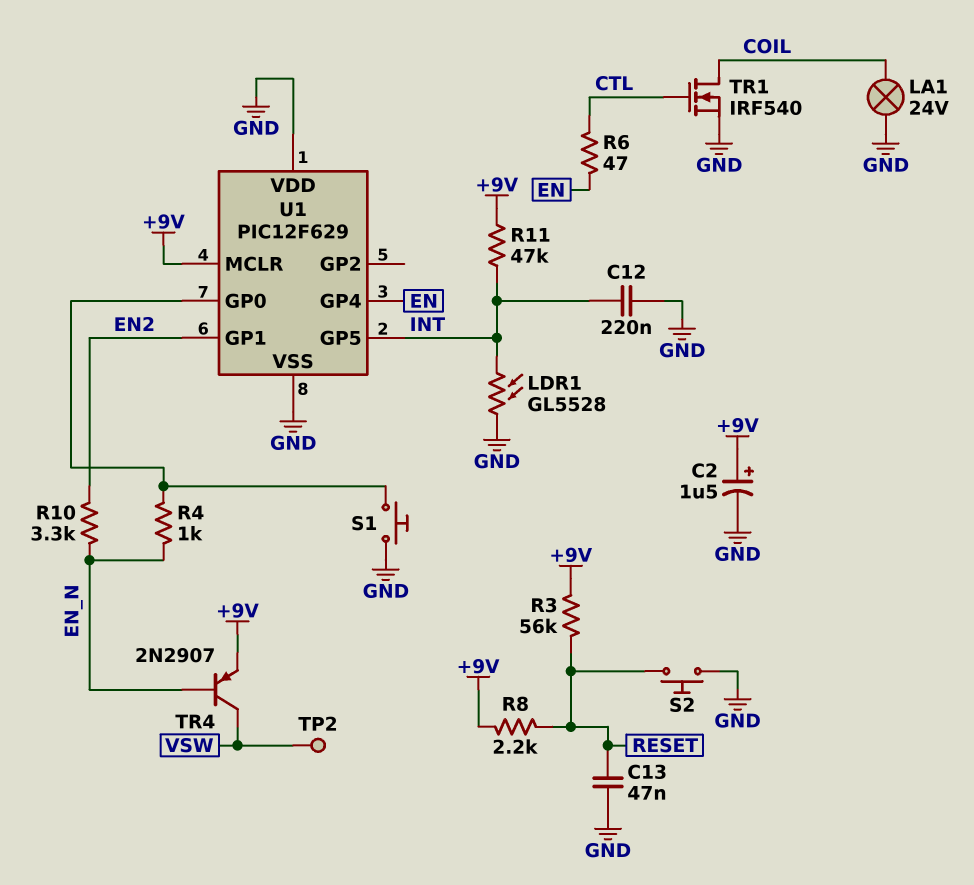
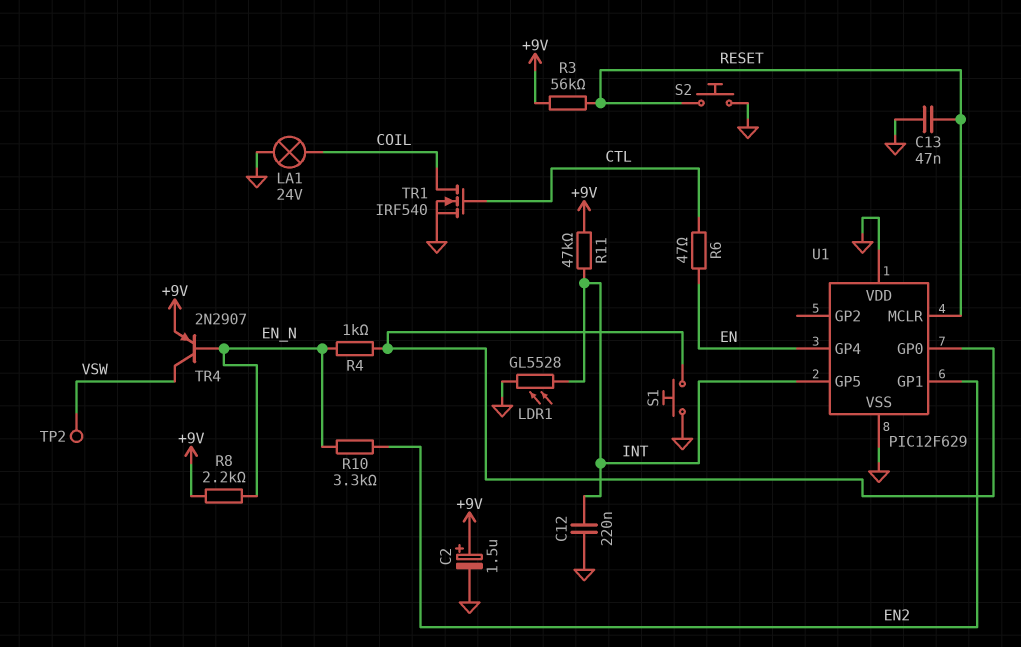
R8: 2.2k (+9V, RESET) -> 2.2k (+9V, EN_N)
U1 pin MCLR: +9V -> RESET

